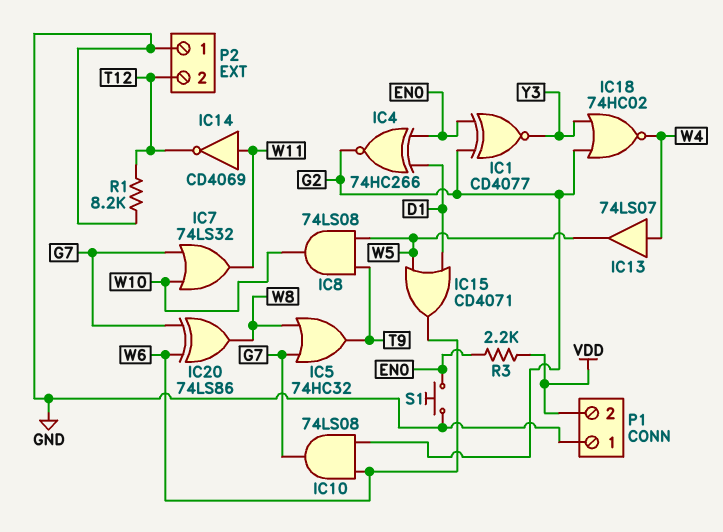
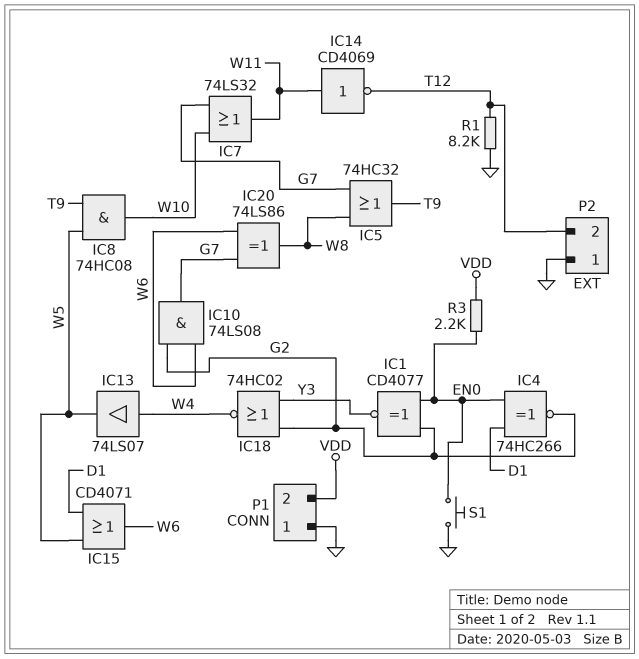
IC8: AND 74LS08 (in T9, in W5, out W10) -> AND 74HC08 (in T9, in W5, out W10)

